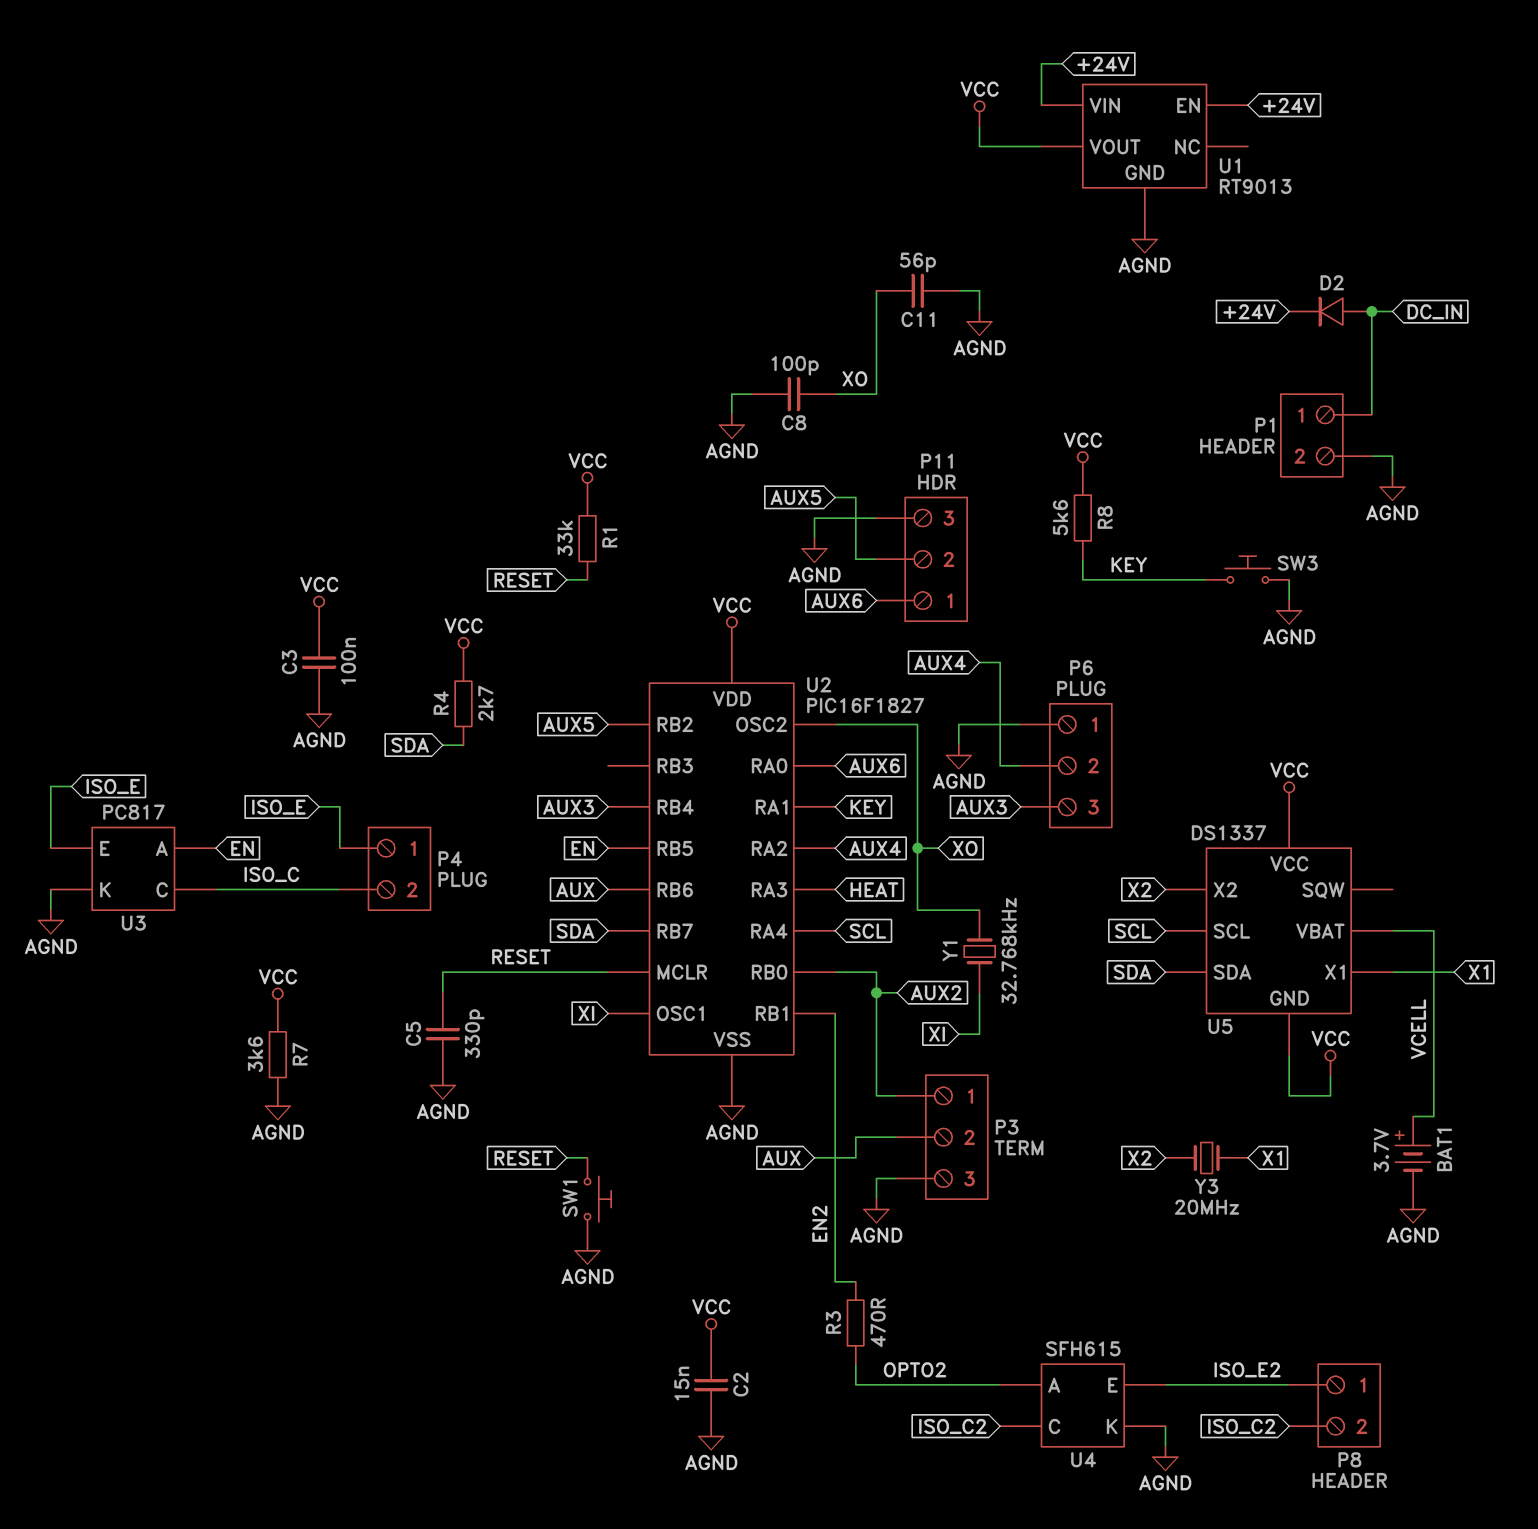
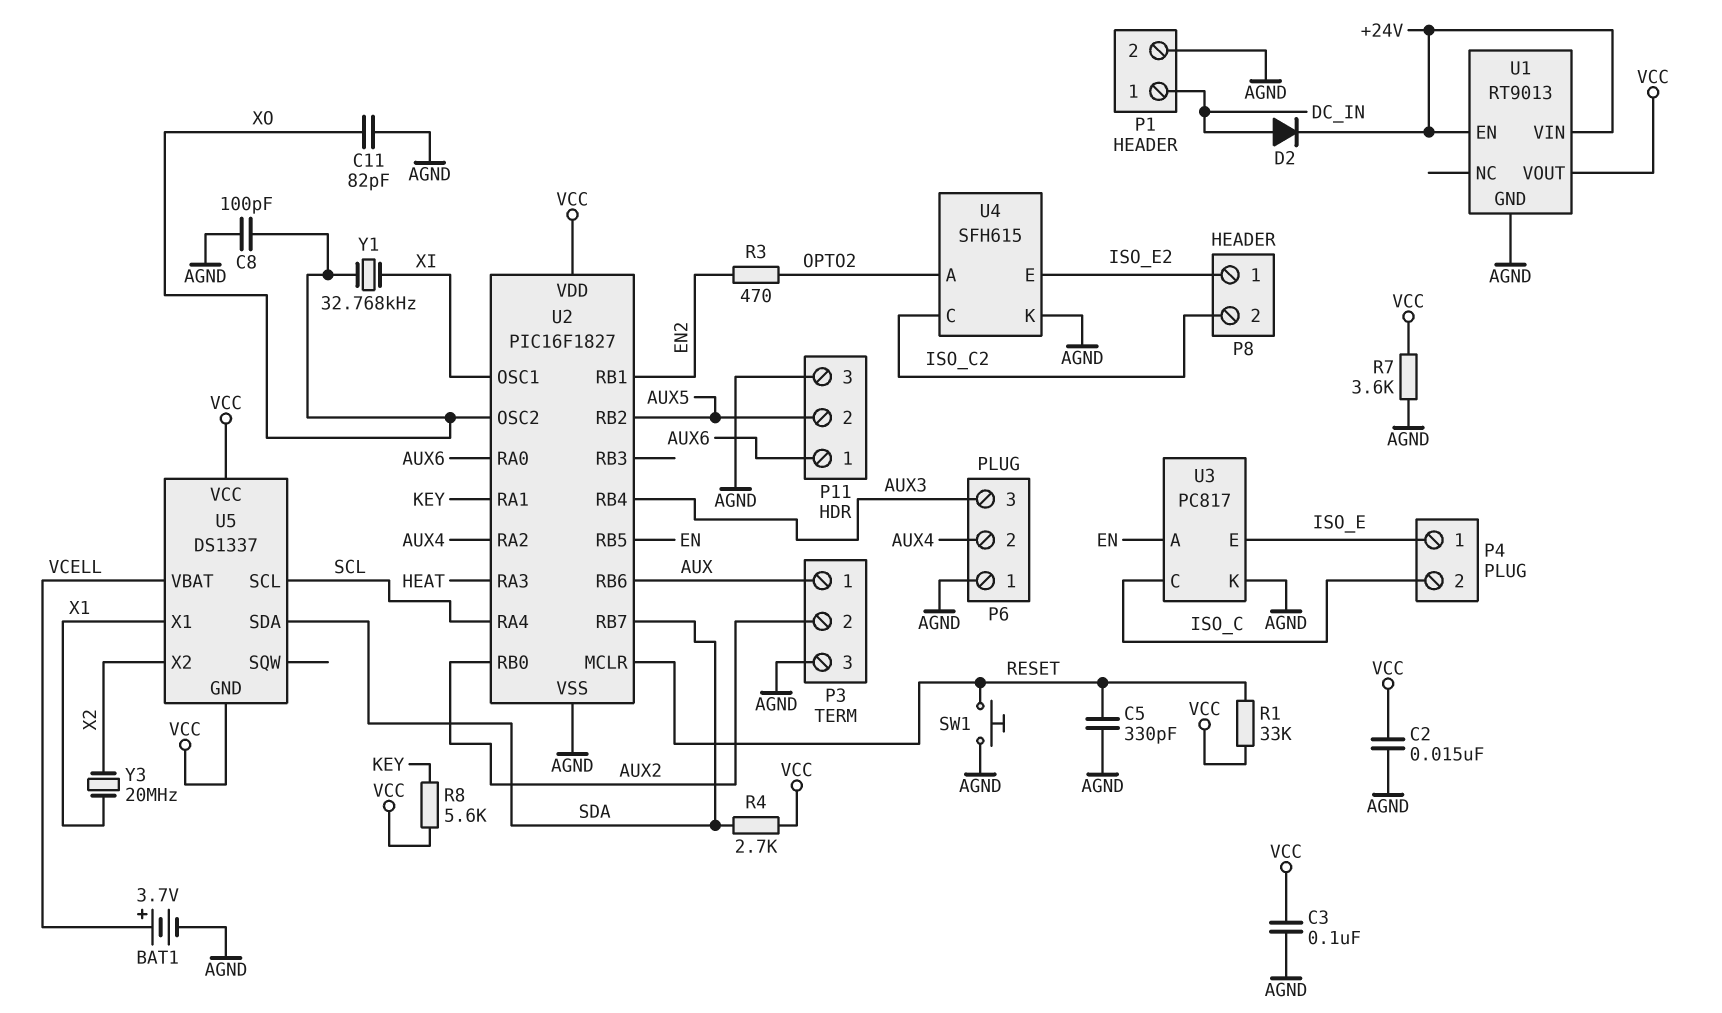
C11: 56pF (AGND, XO) -> 82pF (AGND, XO)
P3 pin 1: AUX2 -> AUX
P3 pin 2: AUX -> AUX2
SW3: button (AGND, KEY) -> none

